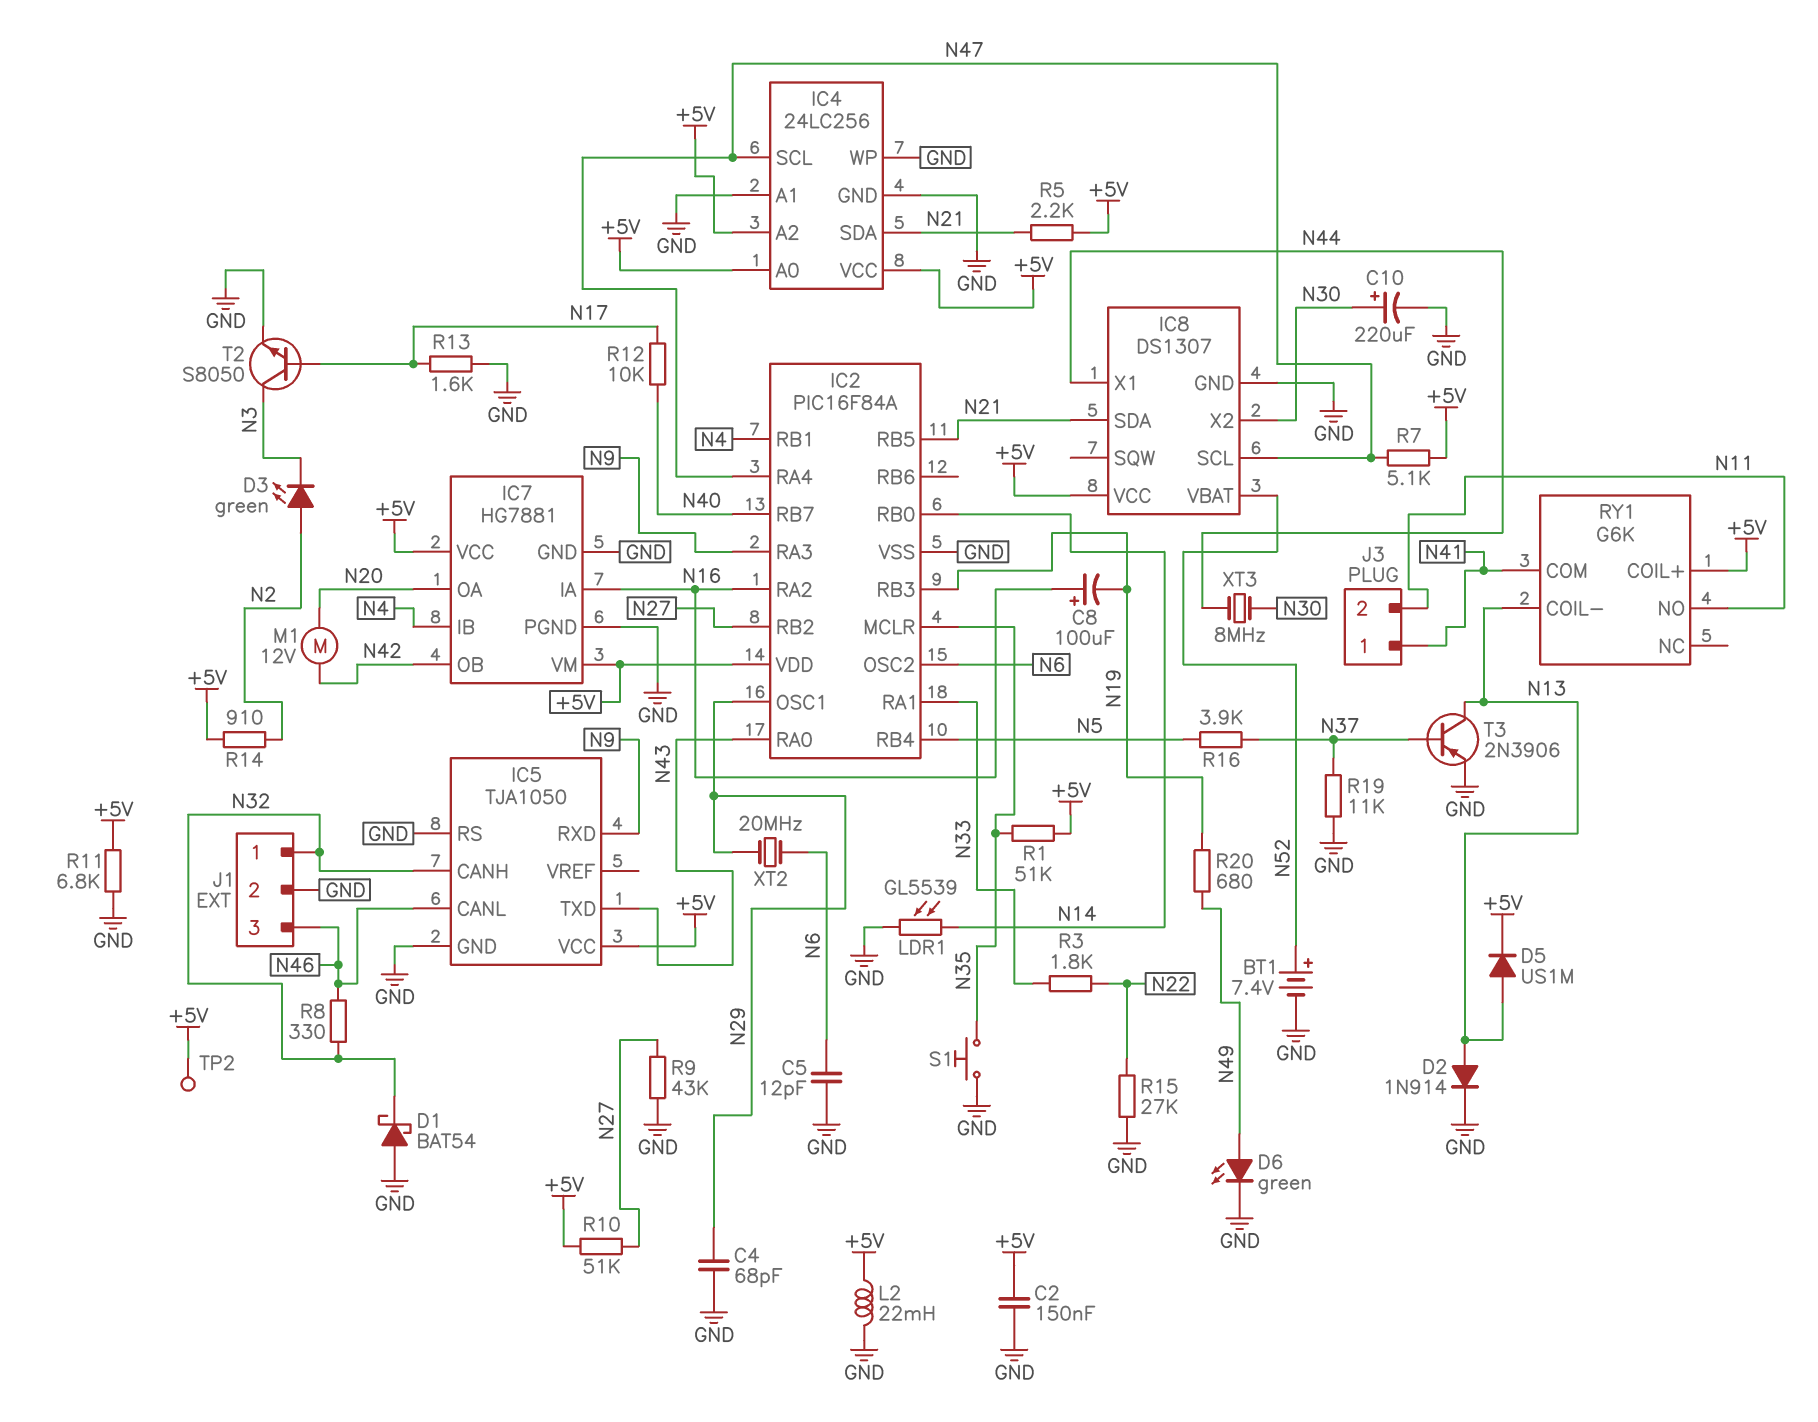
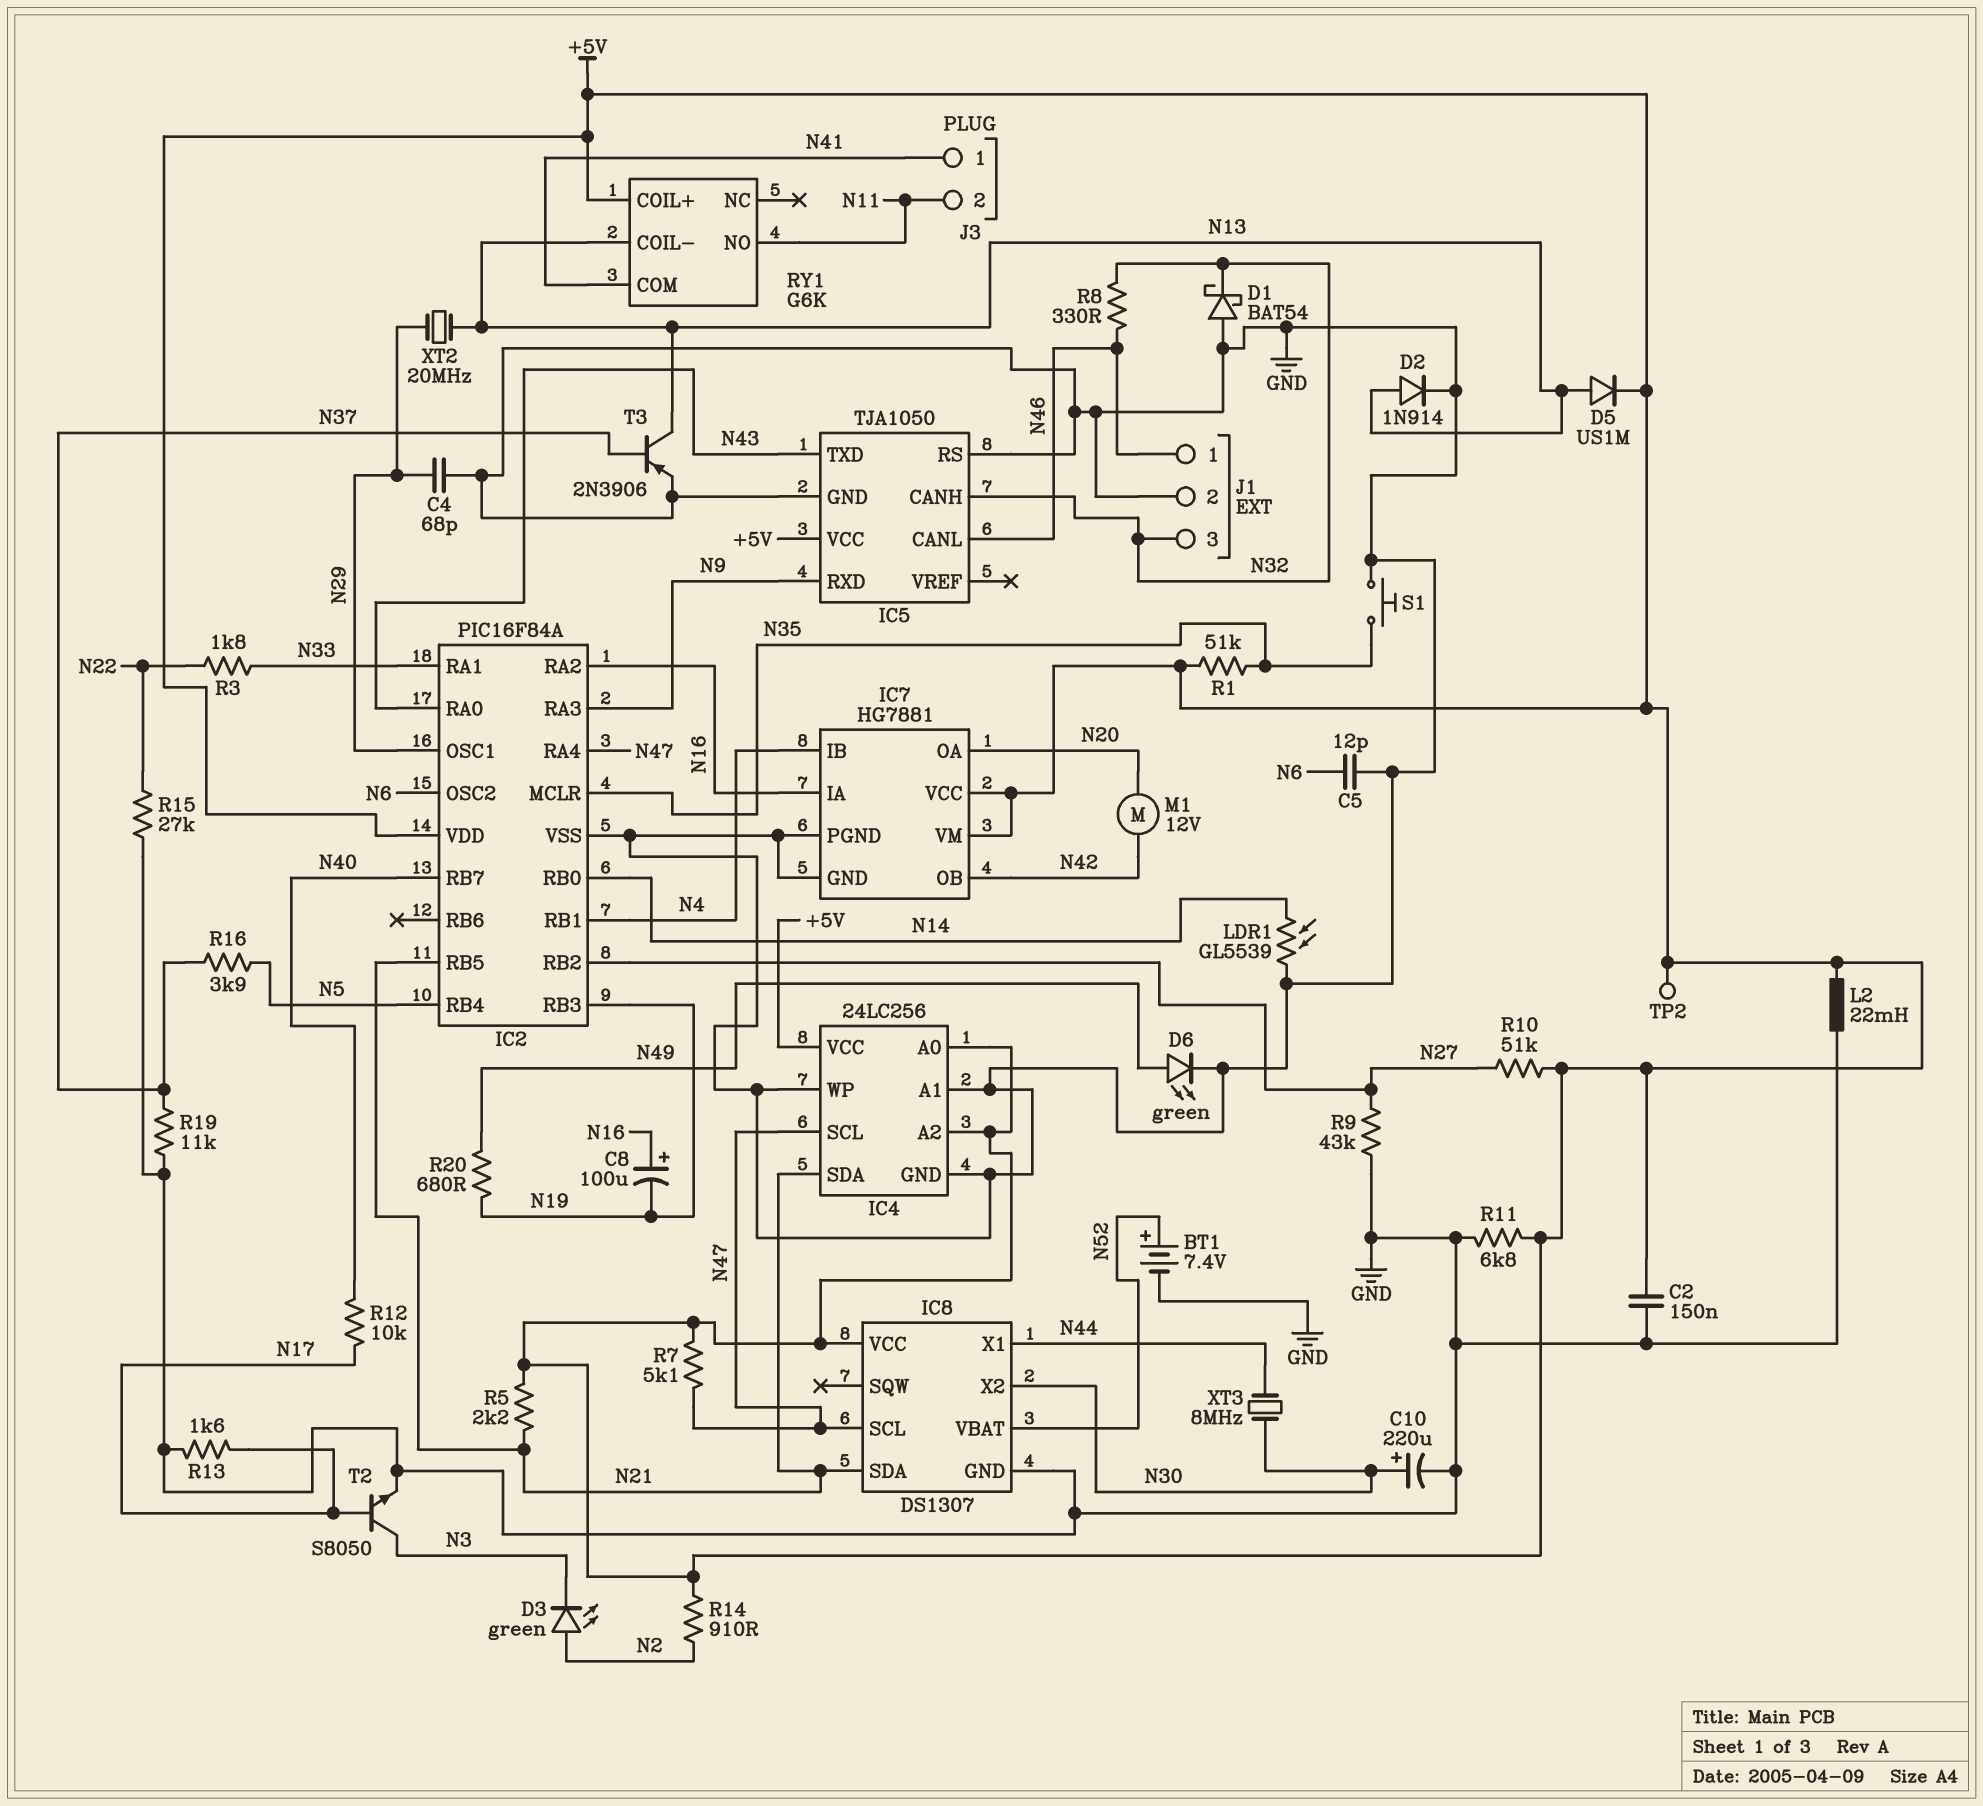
J1 pin 1: N32 -> N46
J1 pin 3: N46 -> N32
XT2: 20MHz (N6, N29) -> 20MHz (N13, N29)

